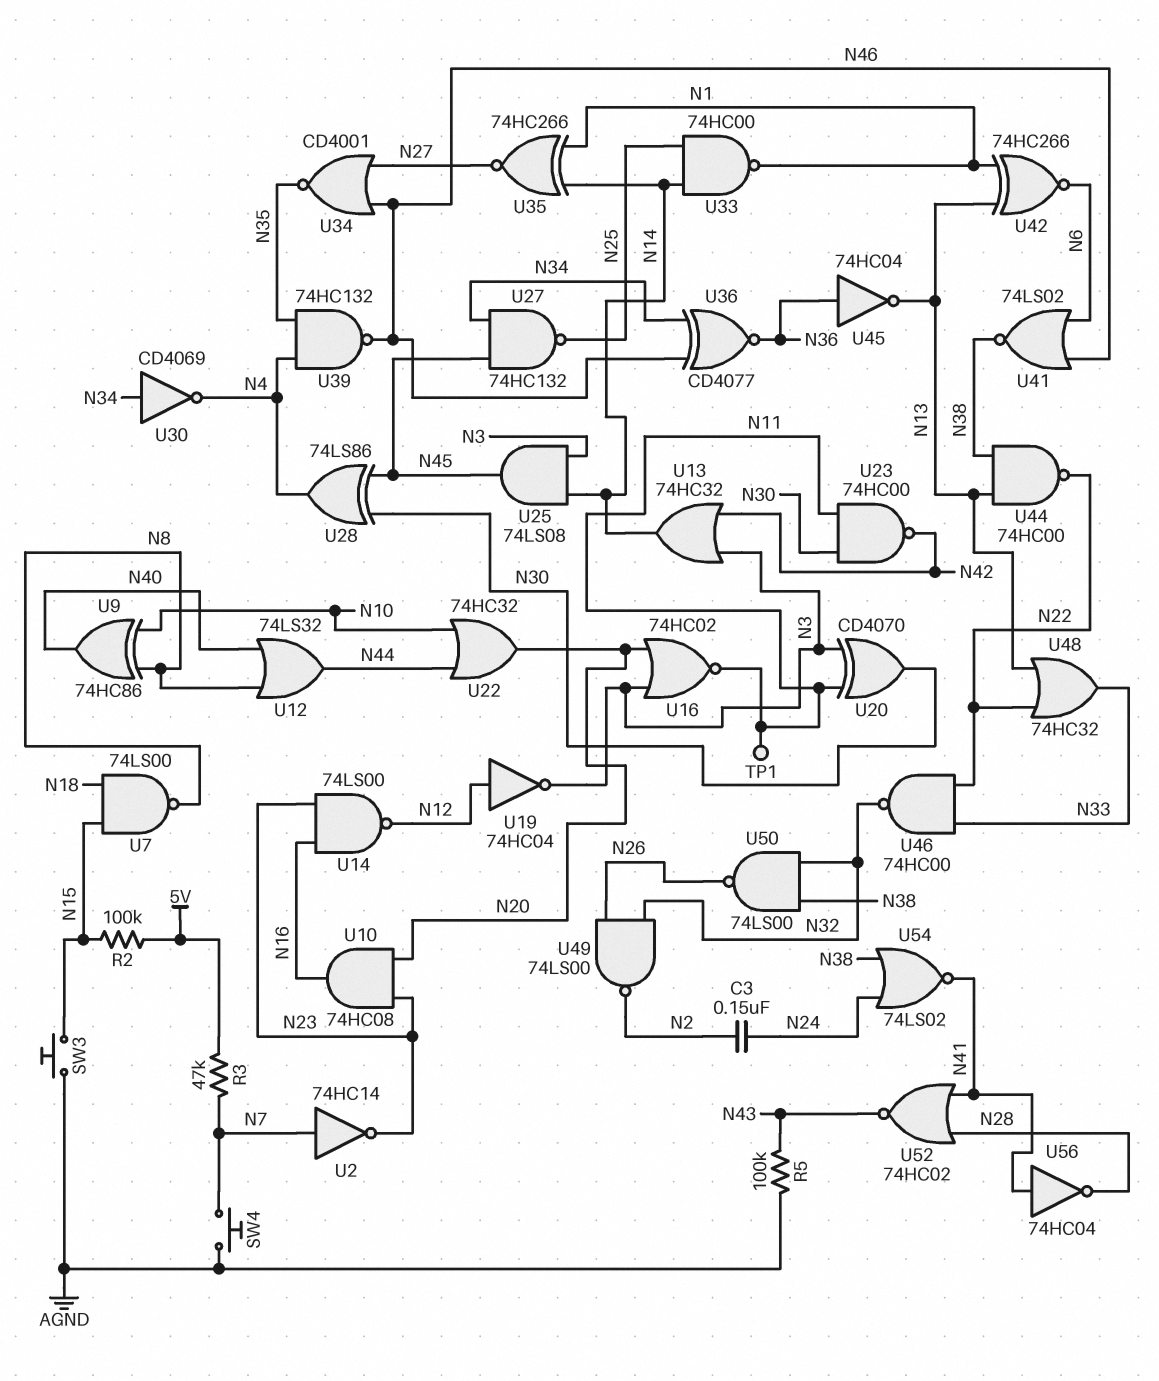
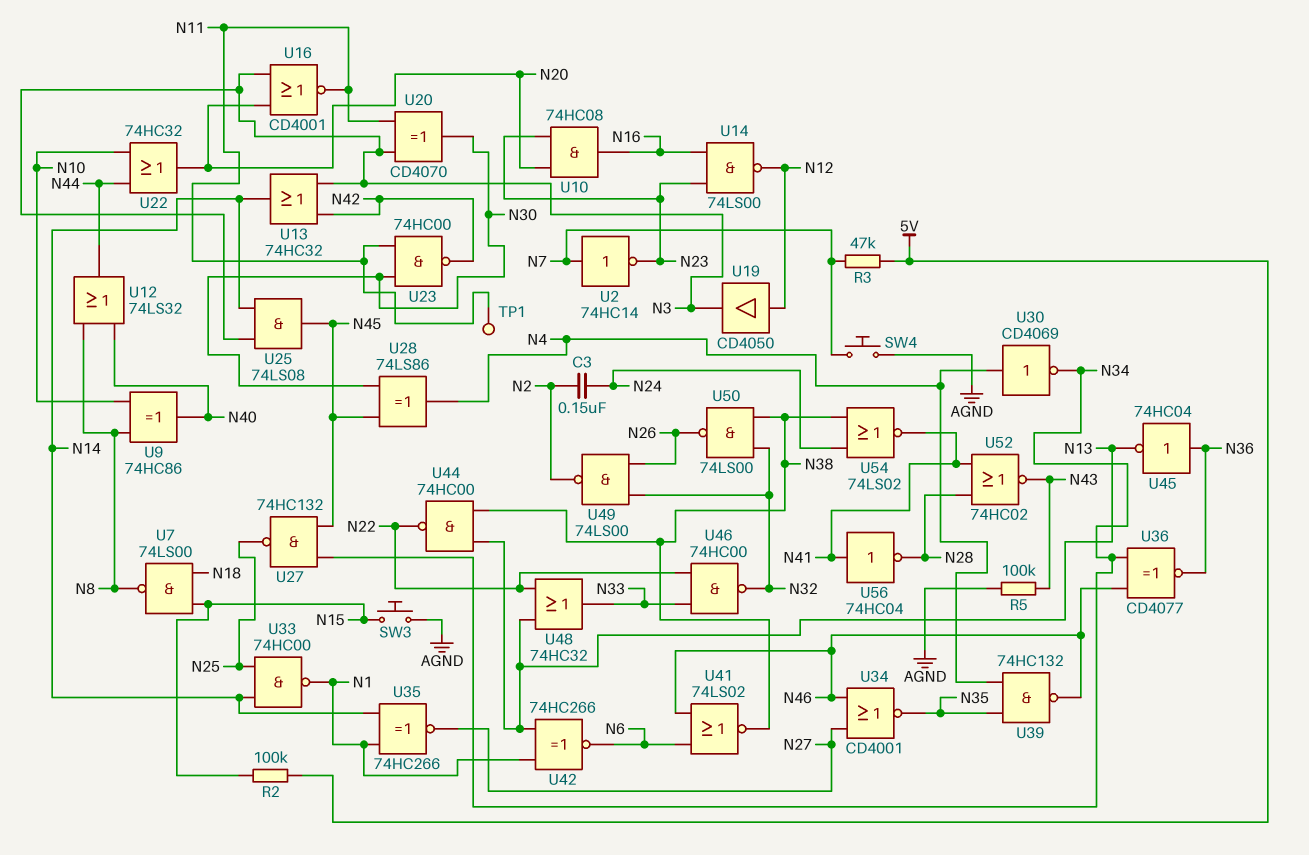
U16: NOR 74HC02 (in N3, in N20, out N11) -> NOR CD4001 (in N3, in N20, out N11)
U19: NOT 74HC04 (in N12, out N3) -> buffer CD4050 (in N12, out N3)
U30: NOT CD4069 (in N34, out N4) -> NOT CD4069 (in N4, out N34)

